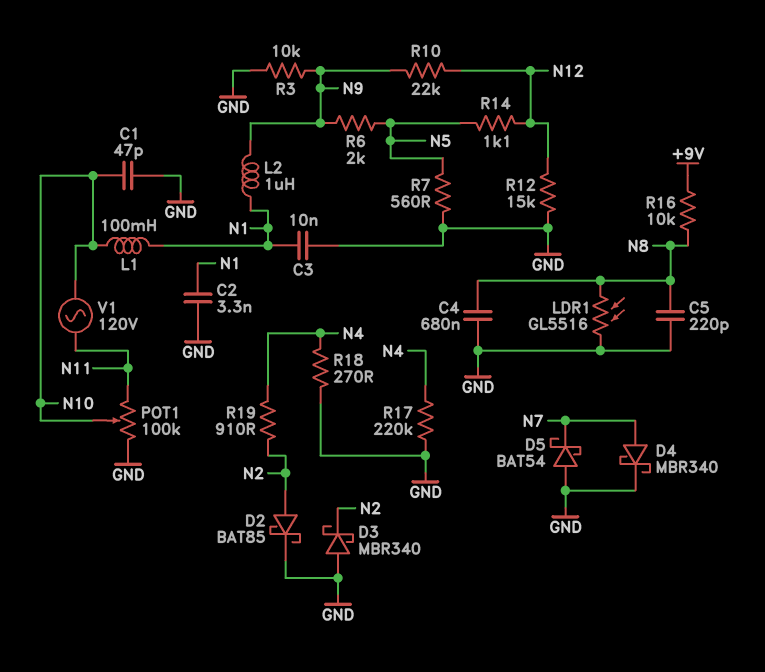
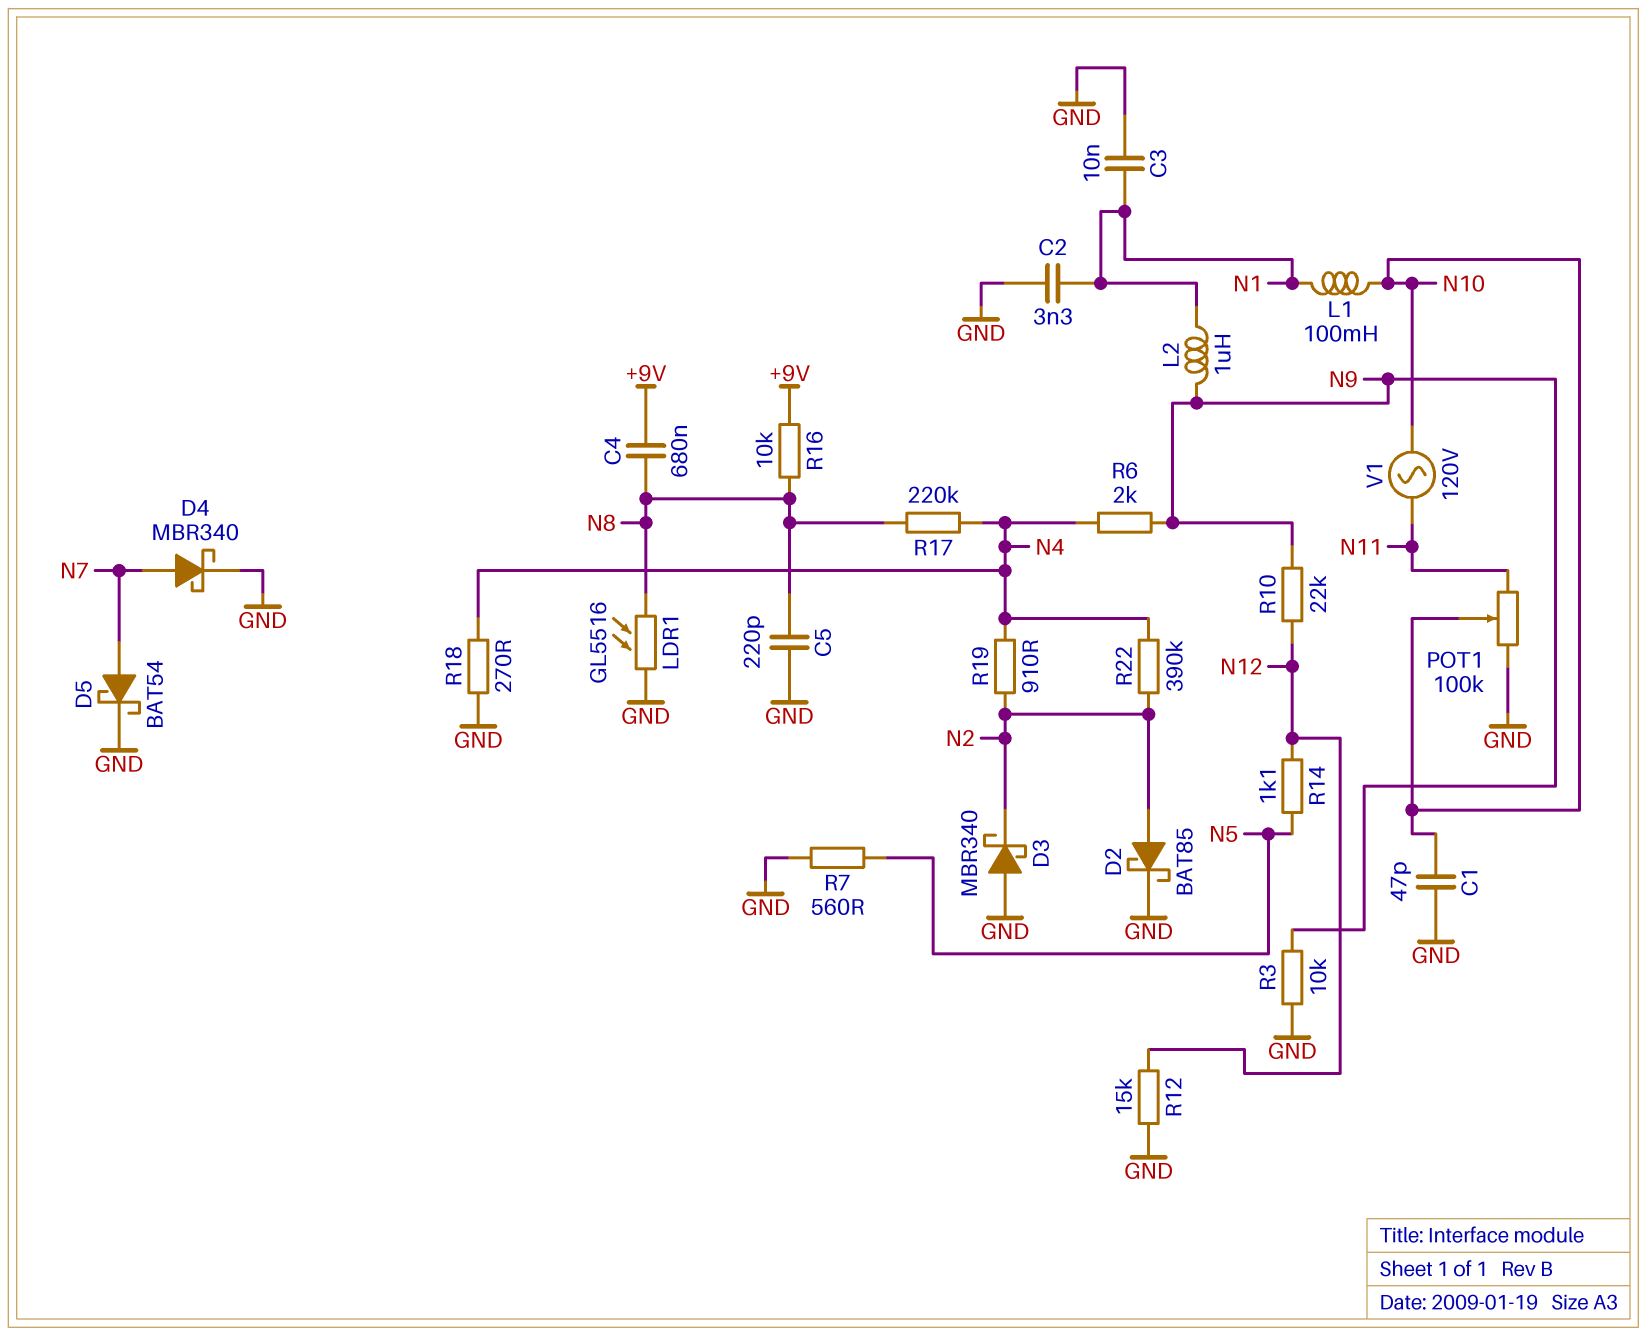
C4: 680nF (GND, N8) -> 680nF (+9V, N8)
D5: schottky BAT54 (A GND, K N7) -> schottky BAT54 (A N7, K GND)
R6: 2k (N5, N9) -> 2k (N4, N9)
R17: 220k (GND, N4) -> 220k (N4, N8)
R22: none -> 390k (N2, N4)

